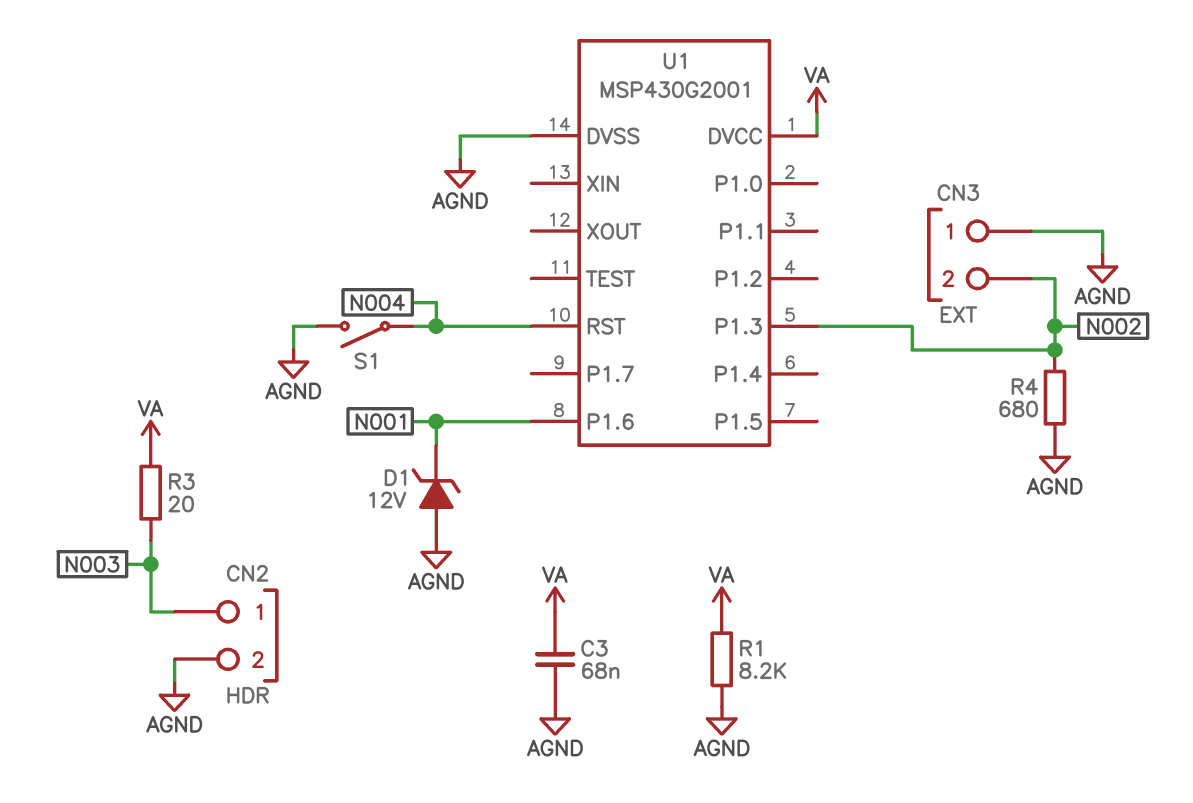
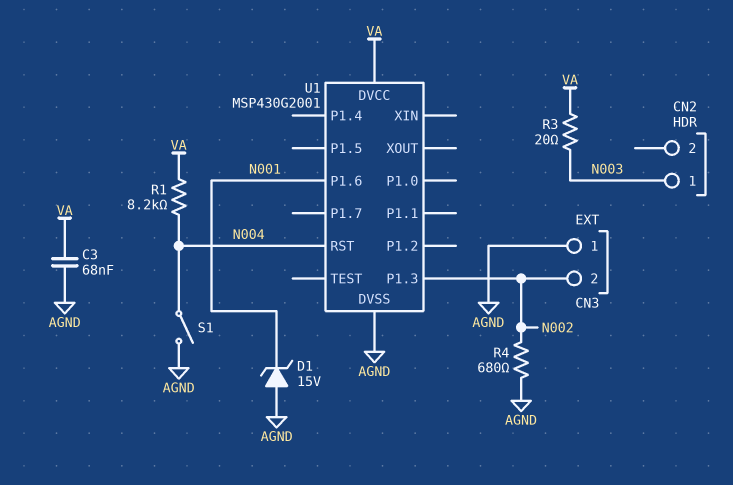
CN2 pin 2: AGND -> none
D1: zener 12V (A AGND, K N001) -> zener 15V (A AGND, K N001)
R1: 8.2k (AGND, VA) -> 8.2k (N004, VA)

